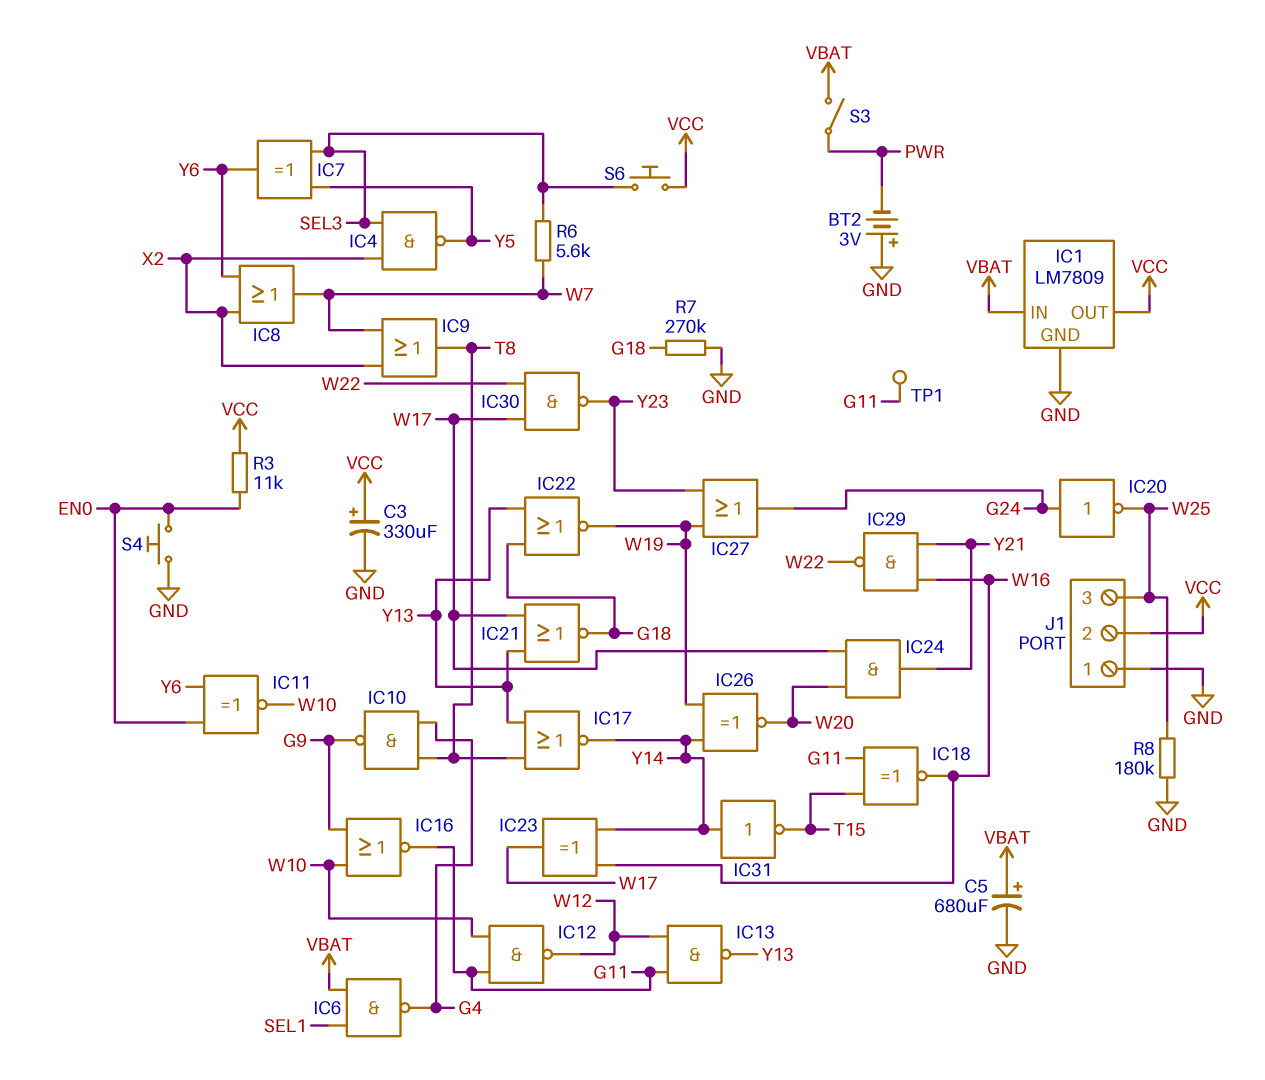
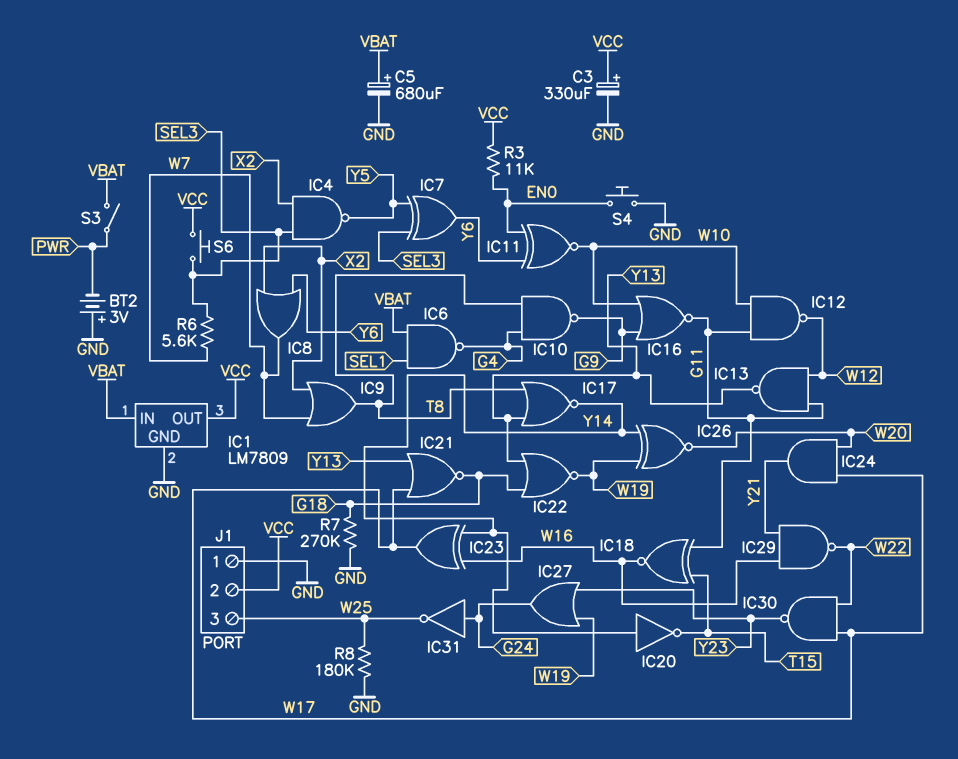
IC20: NOT (in G24, out W25) -> NOT (in Y14, out T15)
IC31: NOT (in Y14, out T15) -> NOT (in G24, out W25)
TP1: test point (G11) -> none

